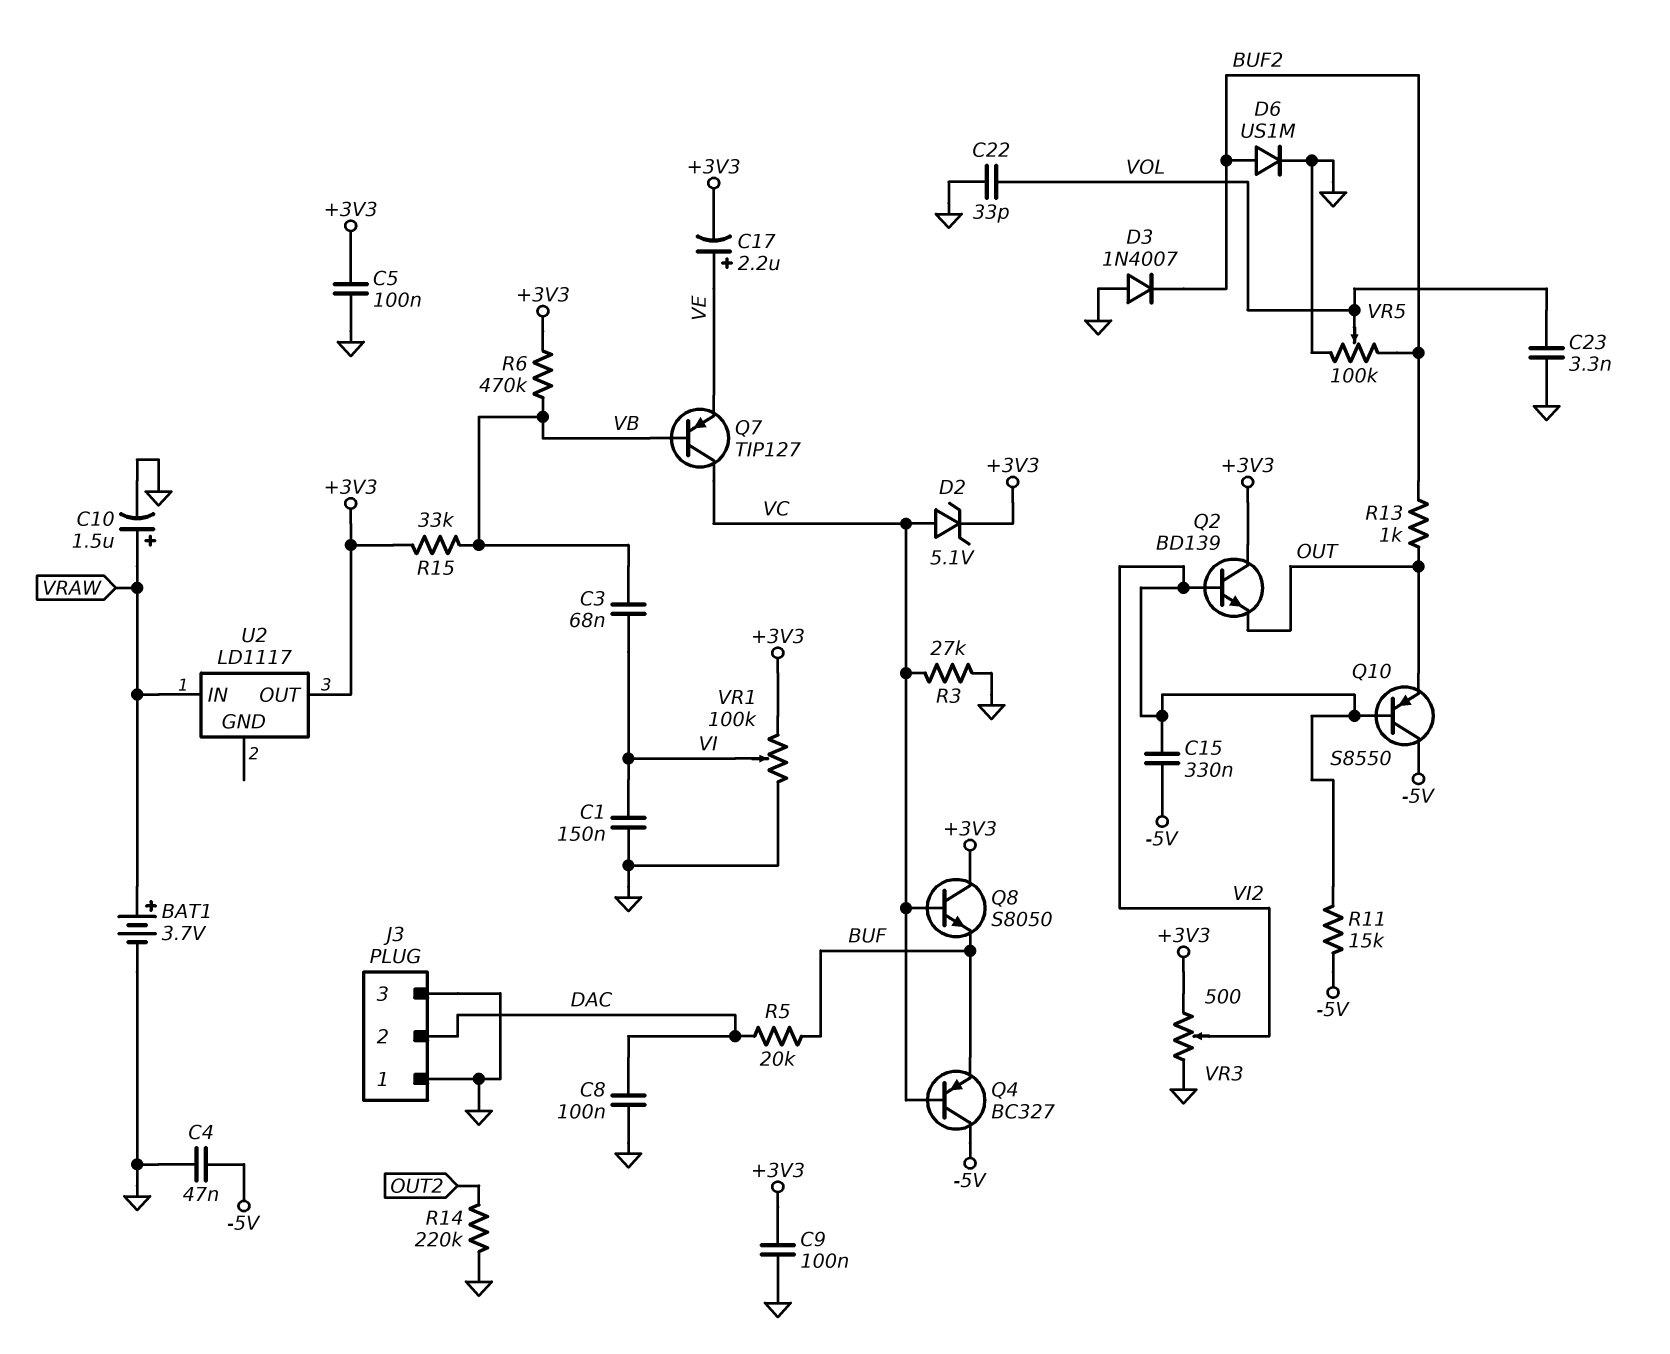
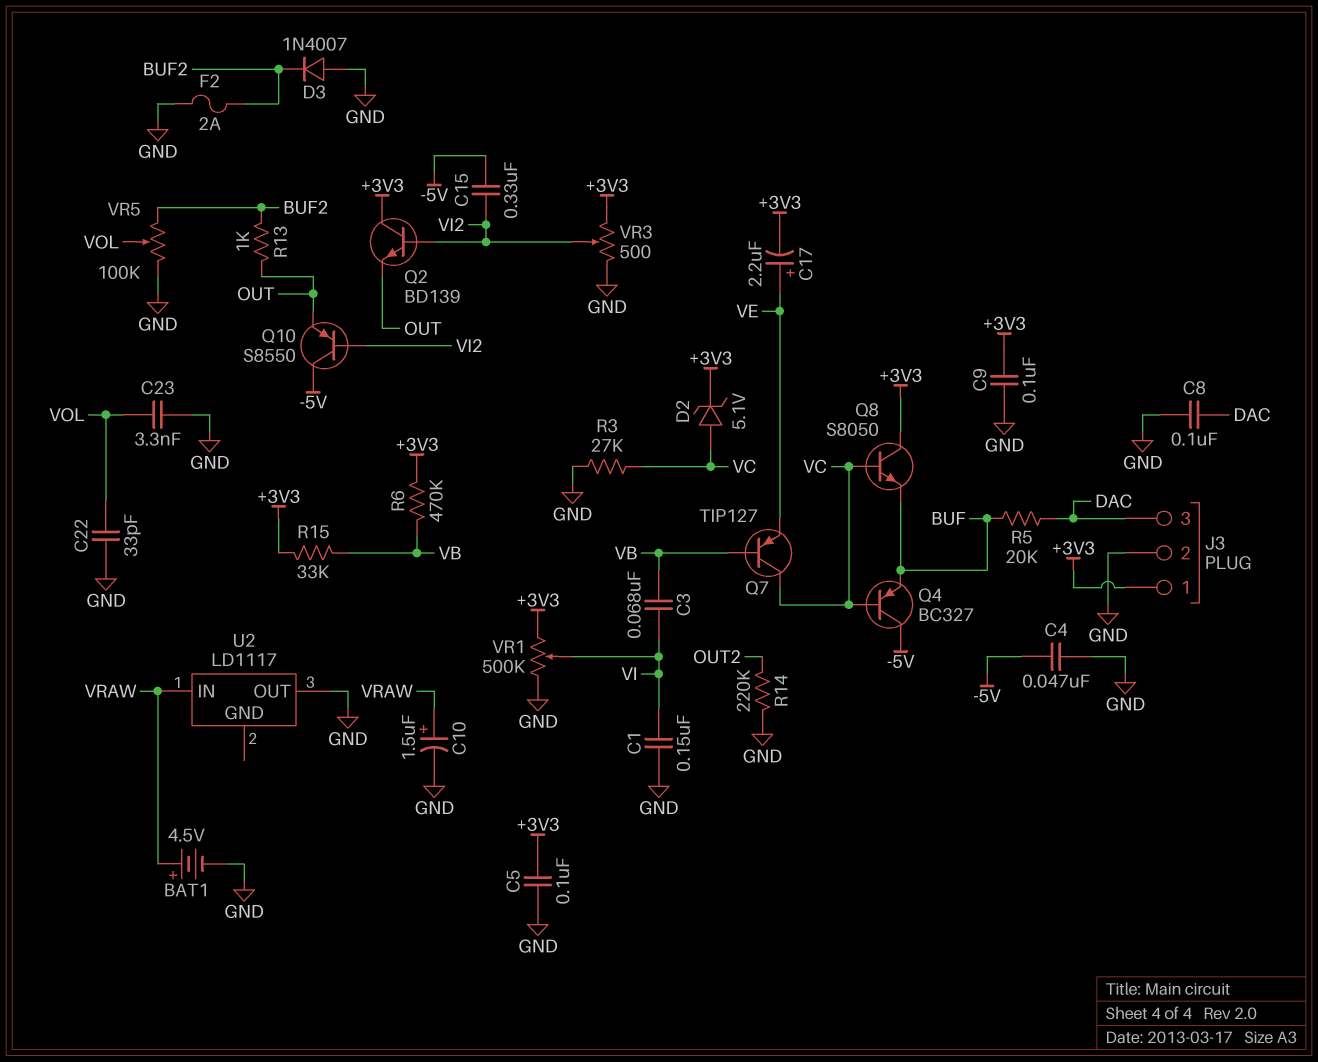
BAT1: 3.7V (plus VRAW, minus GND) -> 4.5V (plus VRAW, minus GND)
D6: diode US1M (A BUF2, K GND) -> none
F2: none -> 2A (BUF2, GND)
J3 pin 1: GND -> +3V3
J3 pin 2: DAC -> GND
J3 pin 3: GND -> DAC
R11: 15k (-5V, VI2) -> none
U2 pin OUT: +3V3 -> GND
VR1: 100k (+3V3, GND, wiper VI) -> 500k (+3V3, GND, wiper VI)

